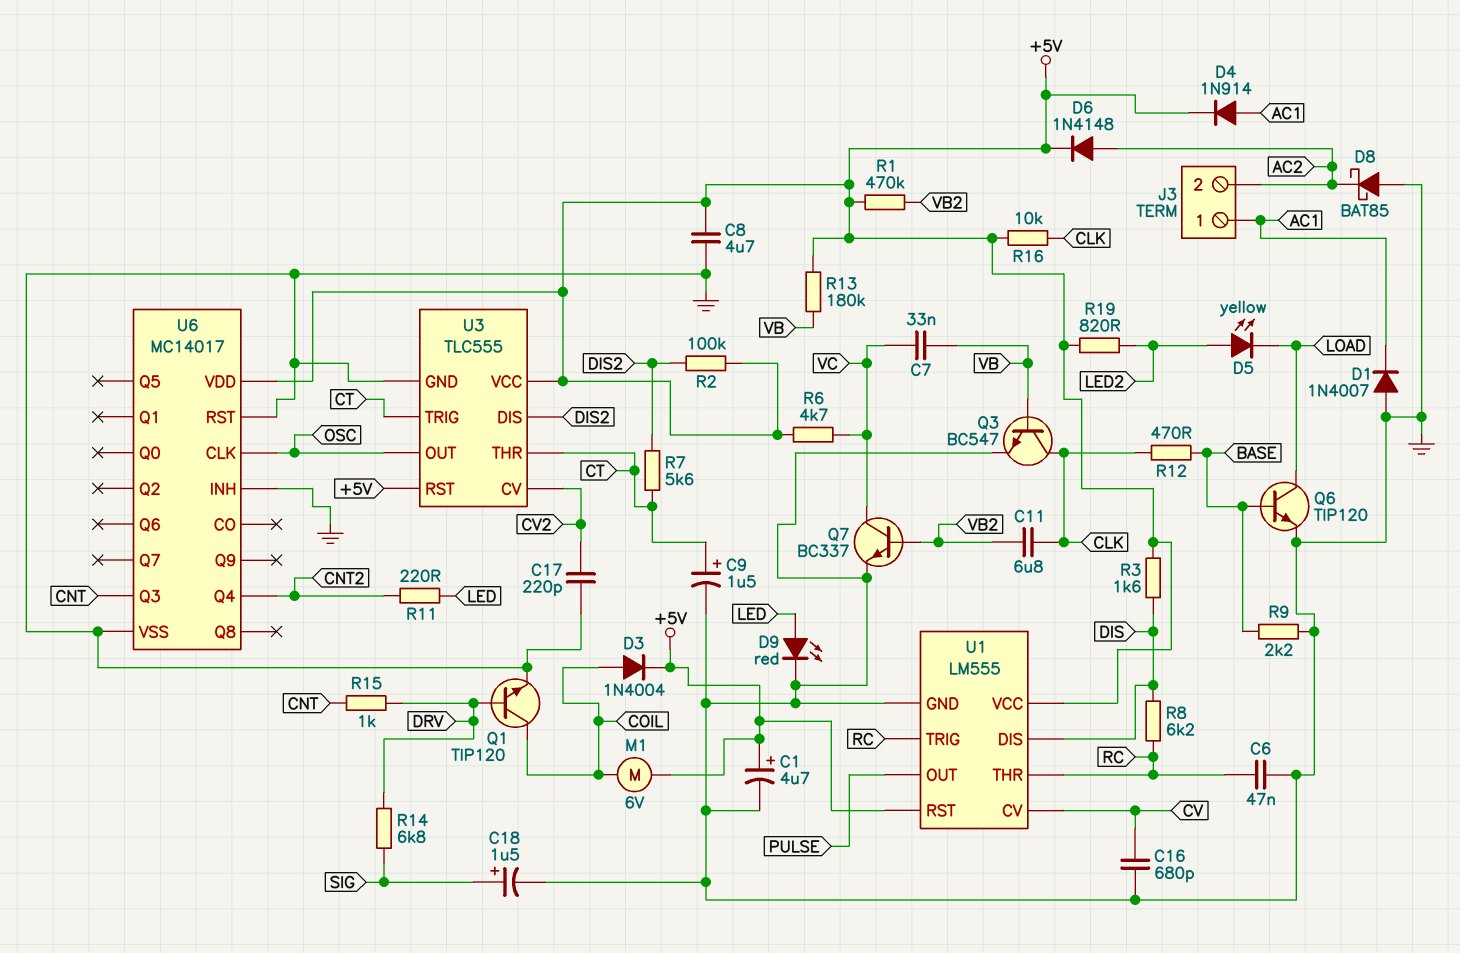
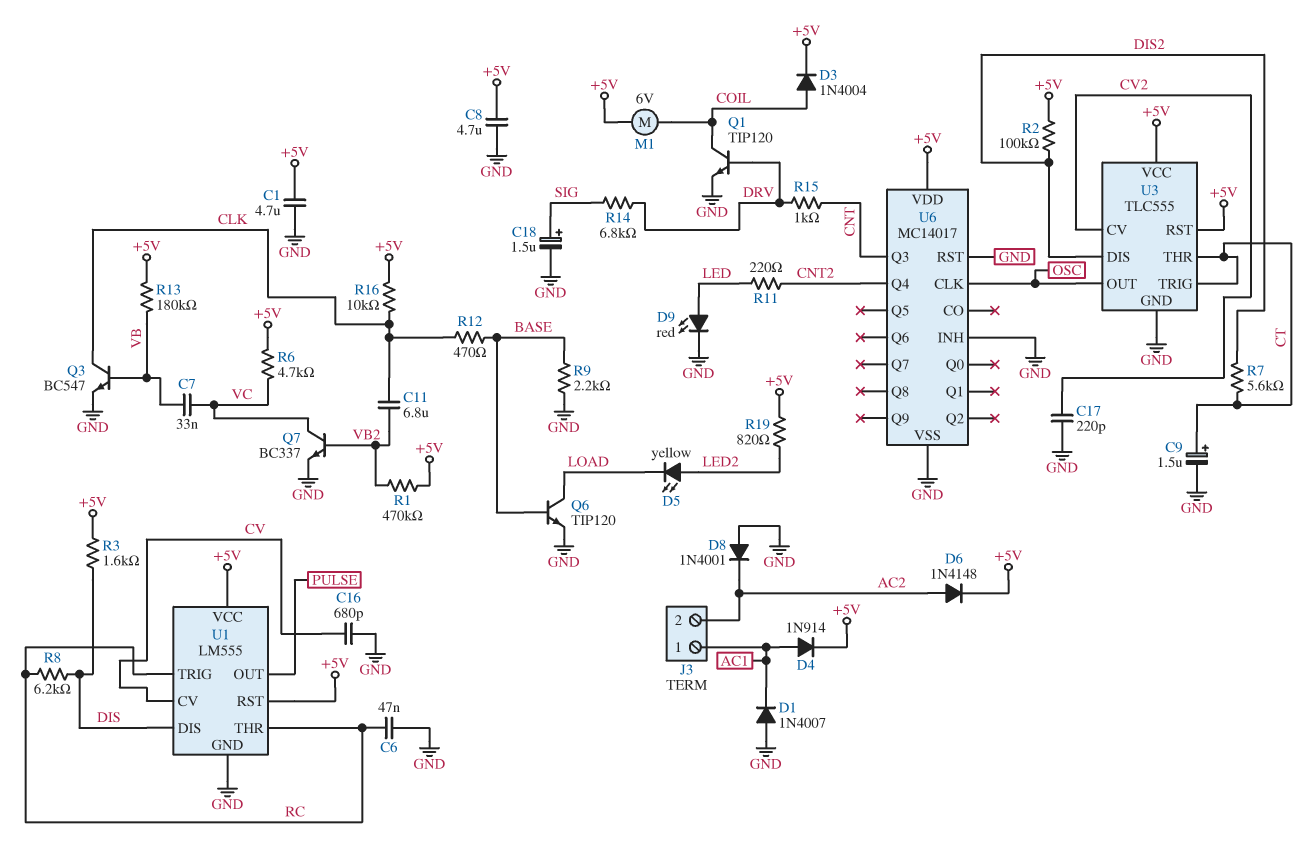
C1: 4.7uF (plus +5V, minus GND) -> 4.7uF (+5V, GND)
D8: schottky BAT85 (A GND, K AC2) -> diode 1N4001 (A GND, K AC2)

